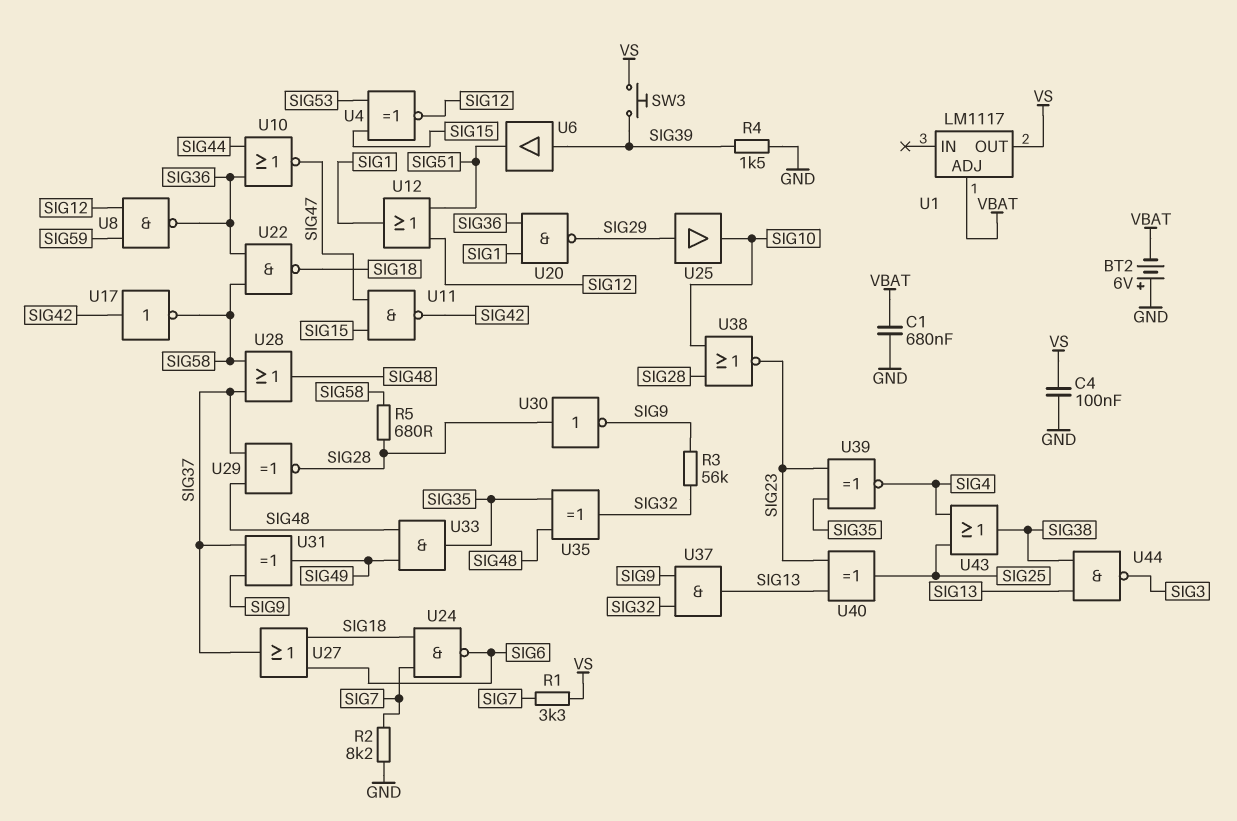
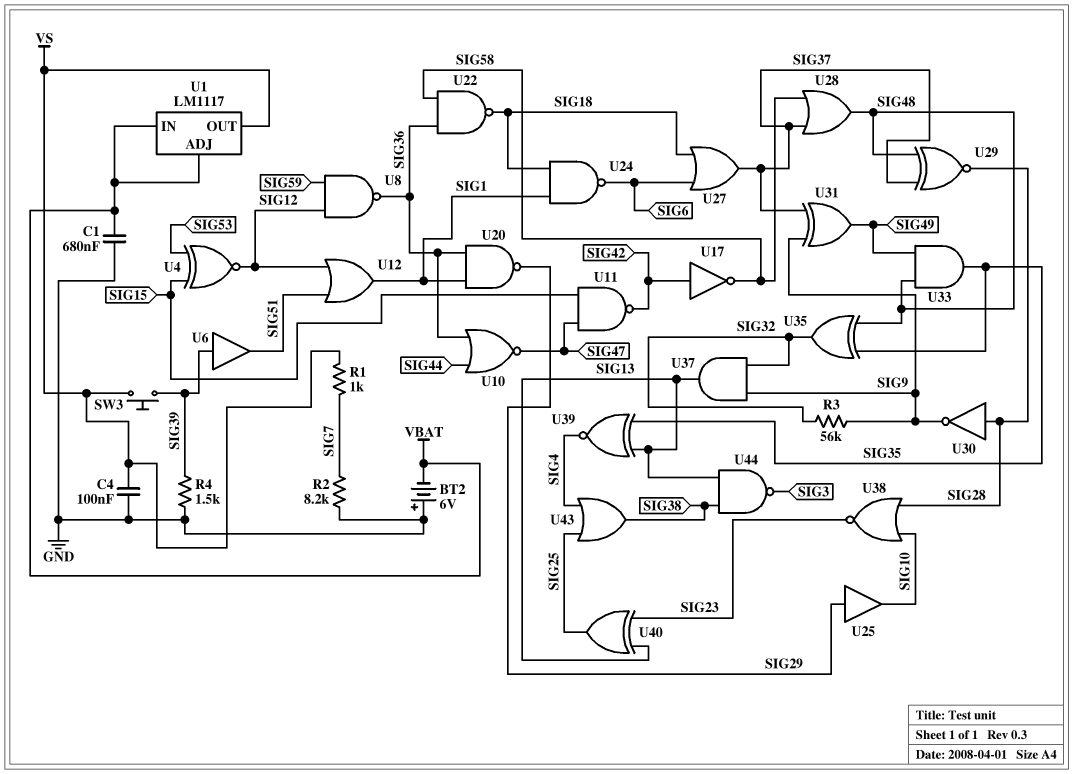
R1: 3.3k (SIG7, VS) -> 1k (SIG7, VS)
R5: 680 (SIG28, SIG58) -> none
U1 pin IN: none -> VBAT
U24: NAND (in SIG7, in SIG18, out SIG6) -> NAND (in SIG1, in SIG18, out SIG6)
U39: XNOR (in SIG23, in SIG35, out SIG4) -> XNOR (in SIG13, in SIG35, out SIG4)

